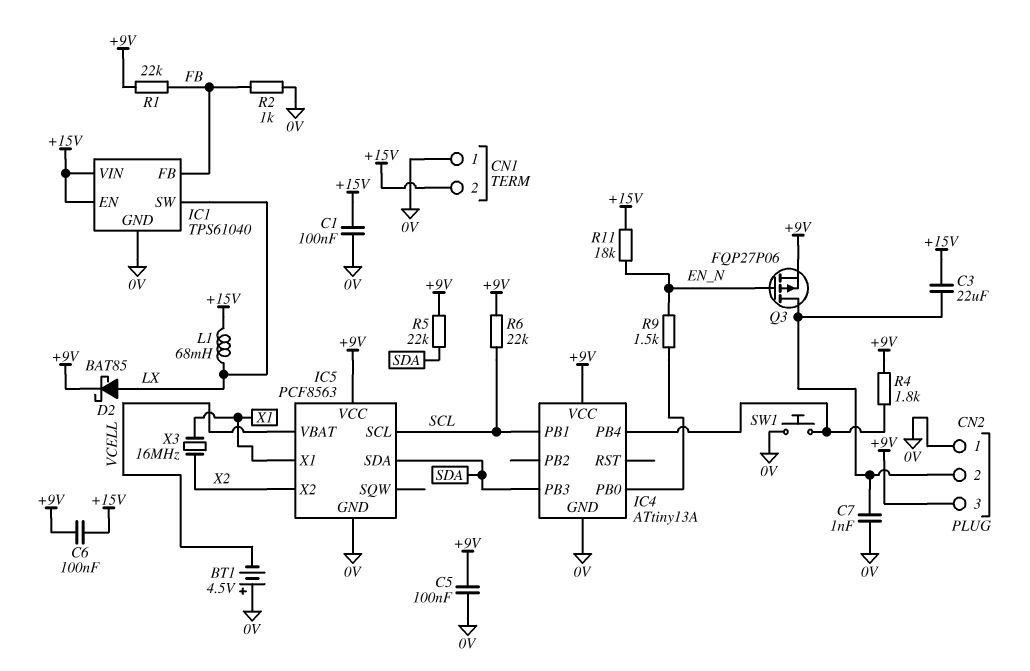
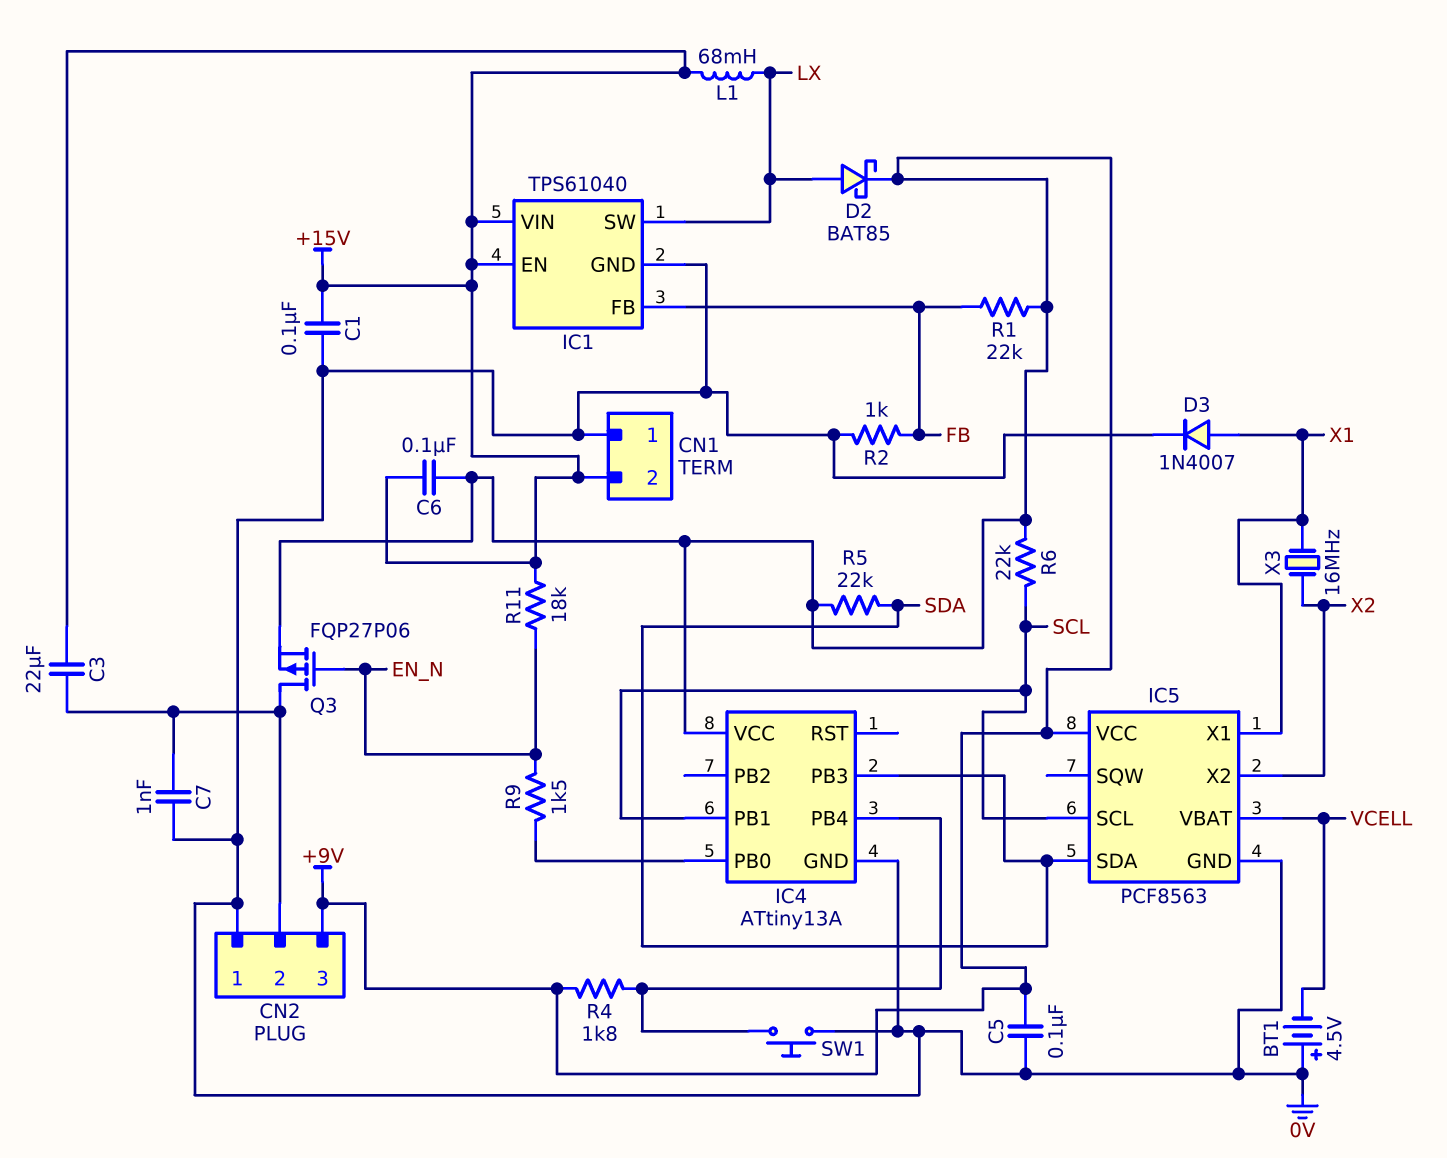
D3: none -> diode 1N4007 (A X1, K 0V)

